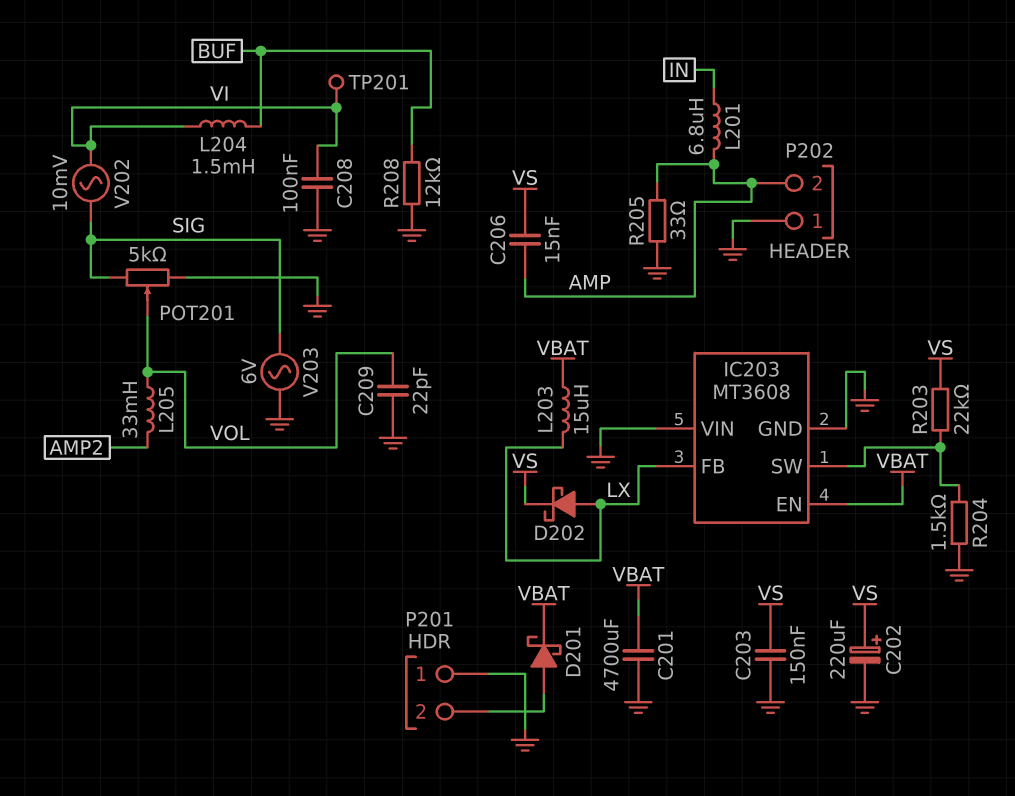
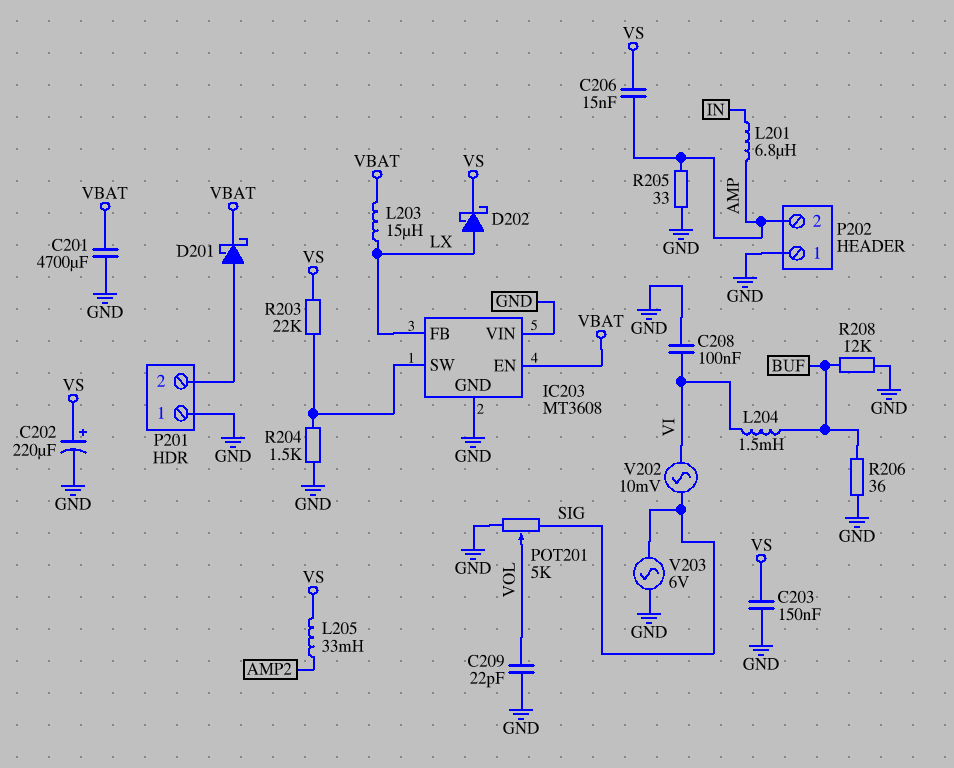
L205: 33mH (AMP2, VOL) -> 33mH (AMP2, VS)
R206: none -> 36 (BUF, GND)
TP201: test point (VI) -> none

